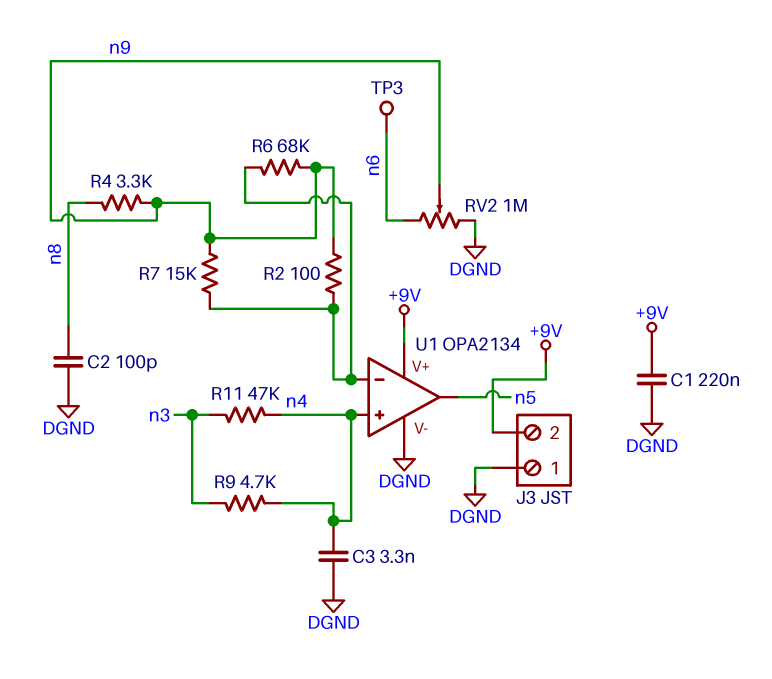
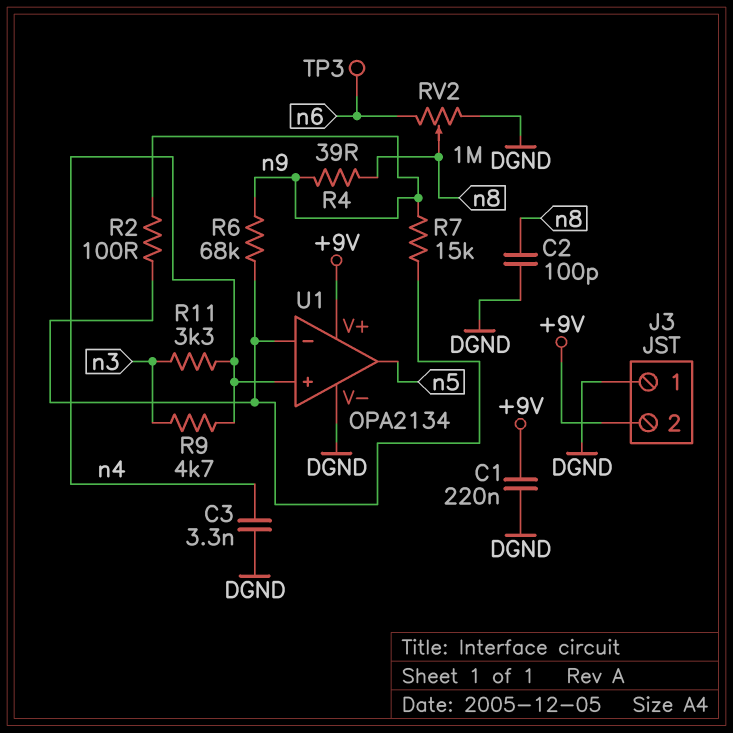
R4: 3.3k (n8, n9) -> 39 (n8, n9)
R11: 47k (n3, n4) -> 3.3k (n3, n4)
RV2: 1M (DGND, n6, wiper n9) -> 1M (DGND, n6, wiper n8)

